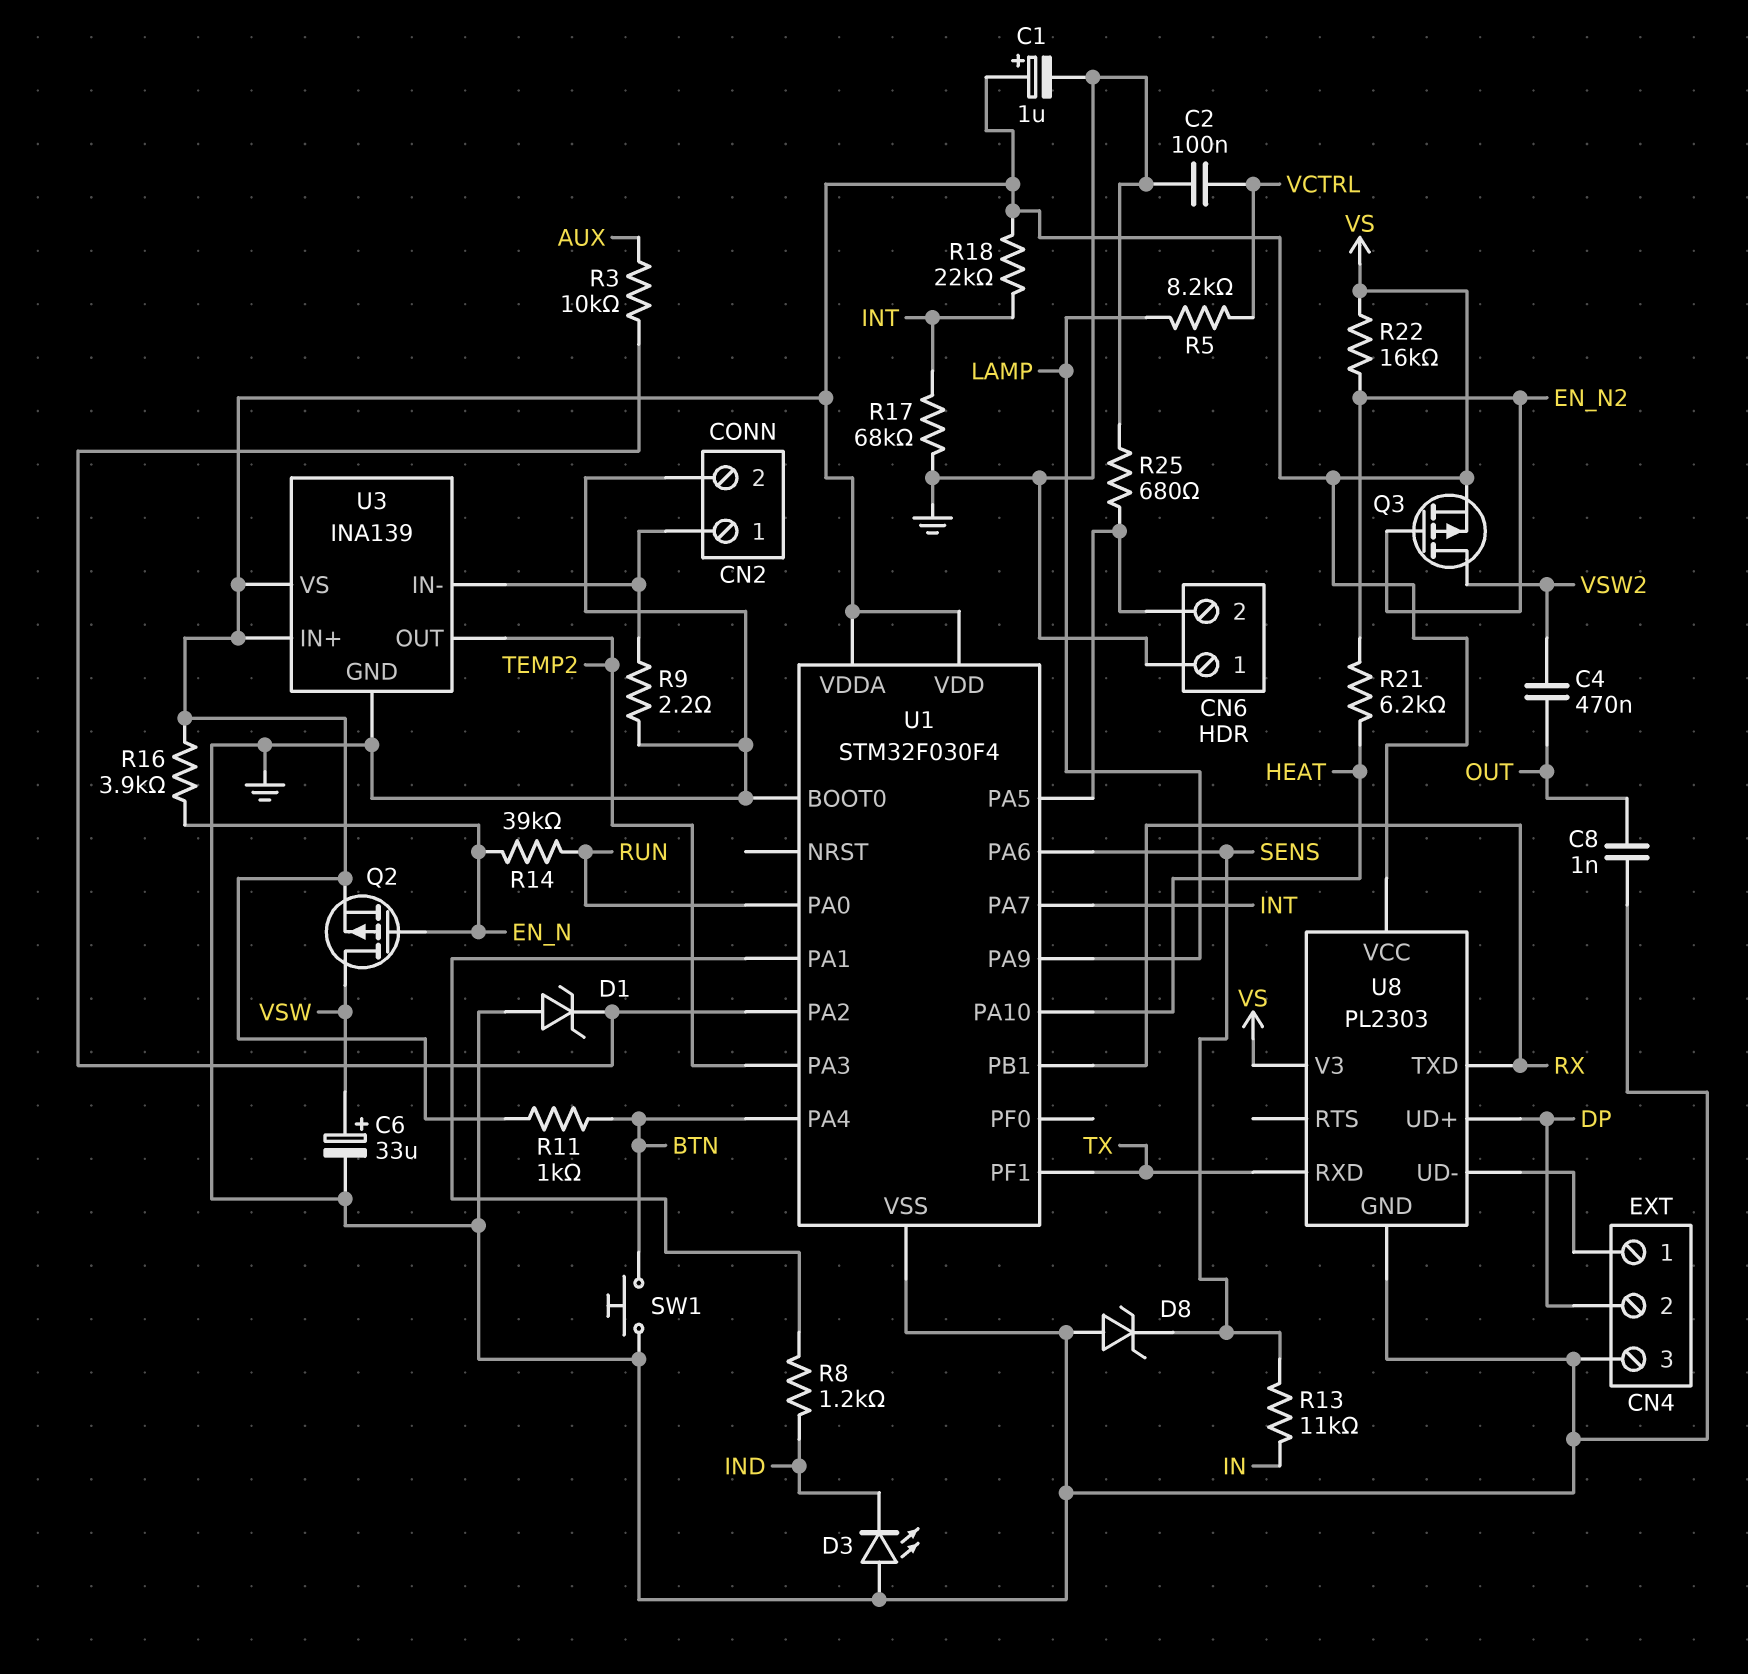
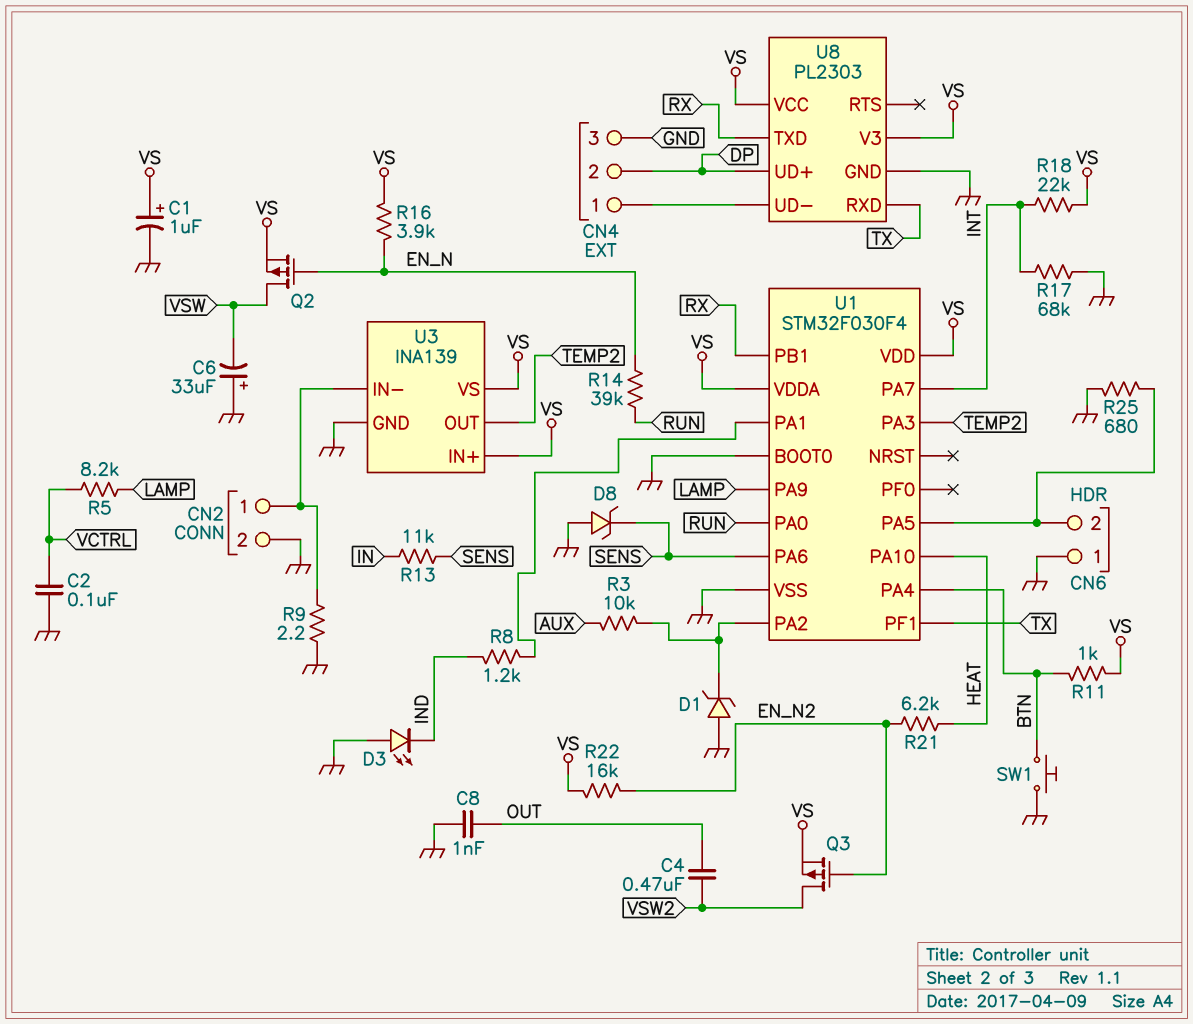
C6: 33uF (plus VSW, minus GND) -> 33uF (plus GND, minus VSW)

